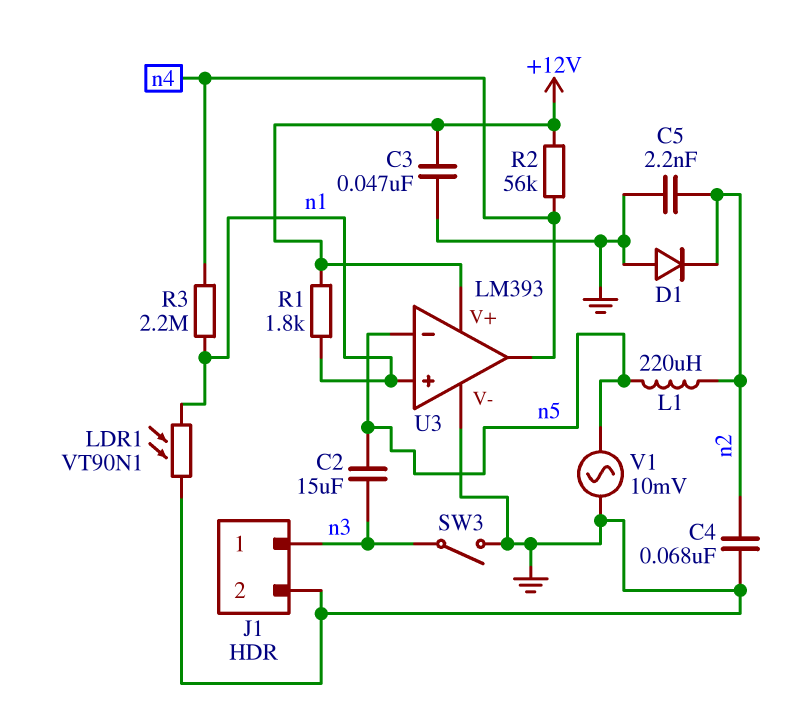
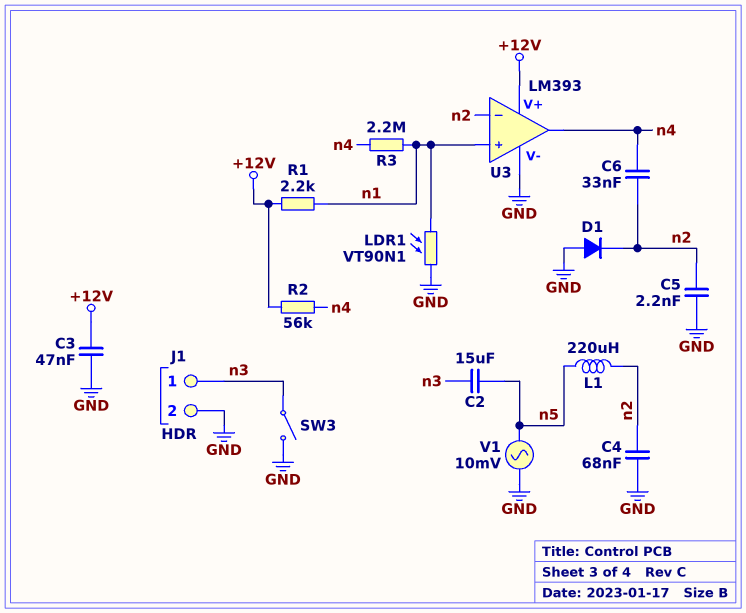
C6: none -> 33nF (n2, n4)
R1: 1.8k (+12V, n1) -> 2.2k (+12V, n1)
U3 pin in-: n5 -> n2

